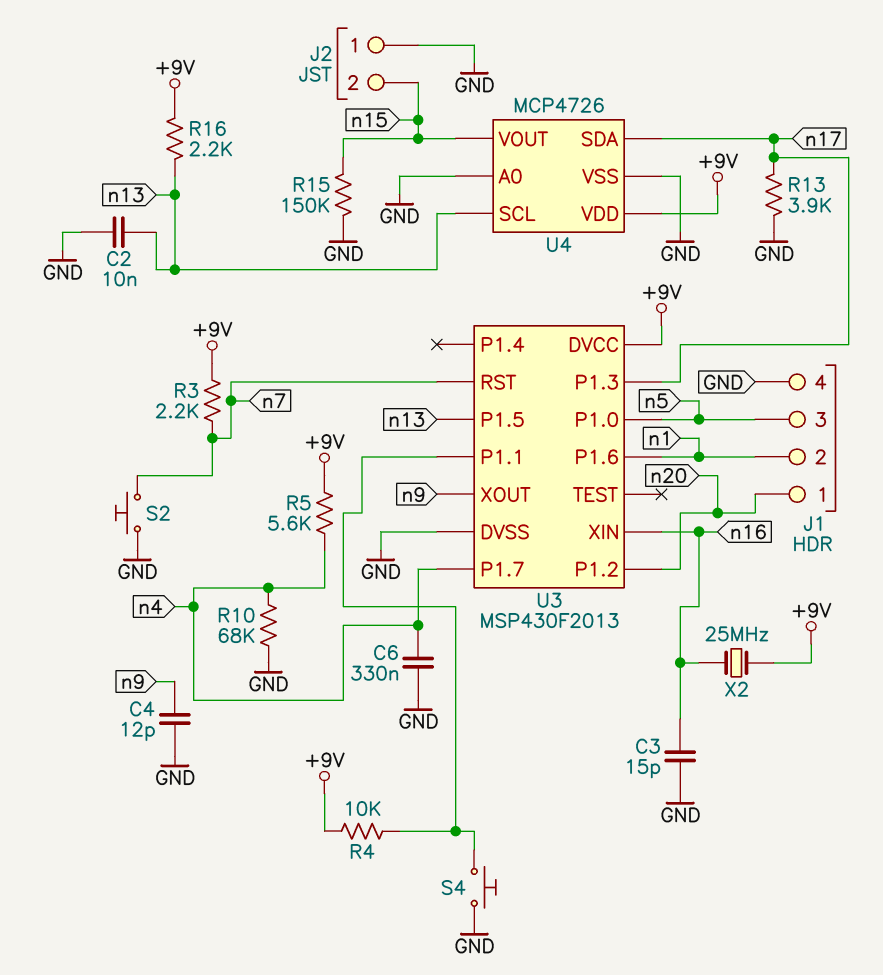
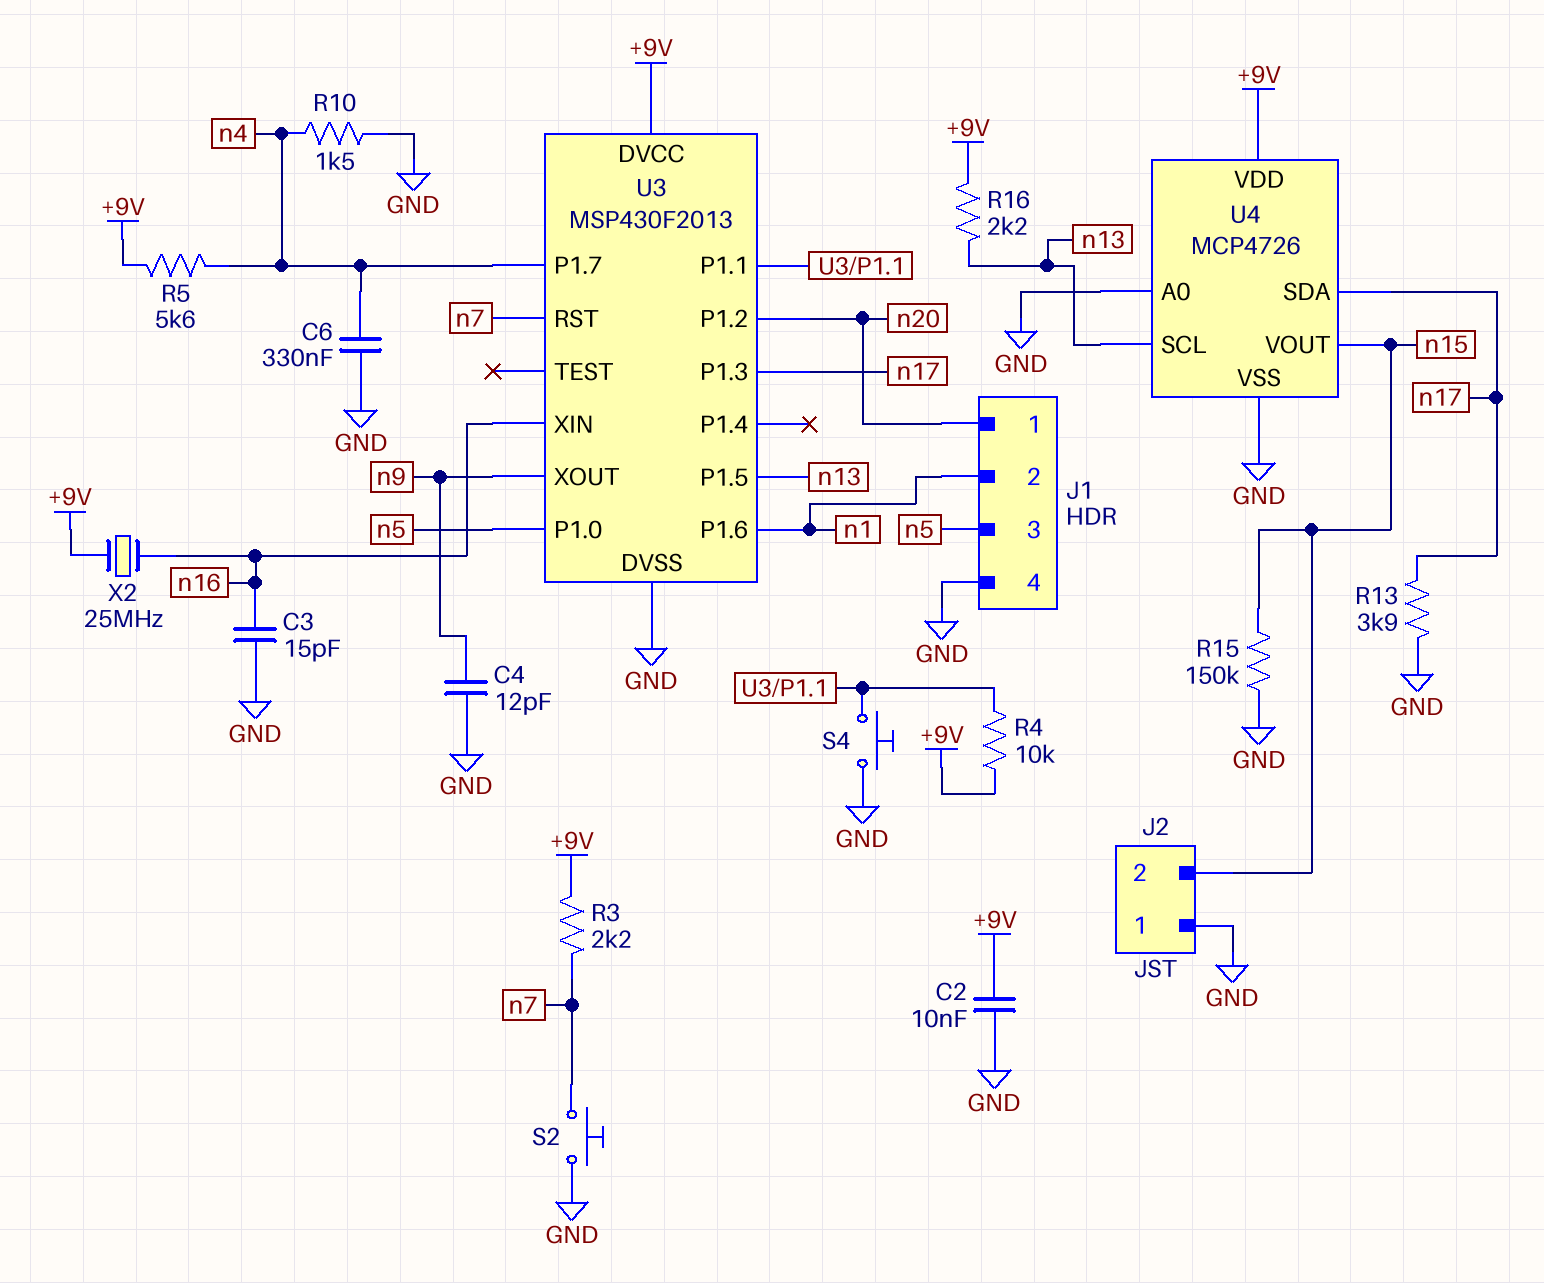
C2: 10nF (GND, n13) -> 10nF (+9V, GND)
R10: 68k (GND, n4) -> 1.5k (GND, n4)

